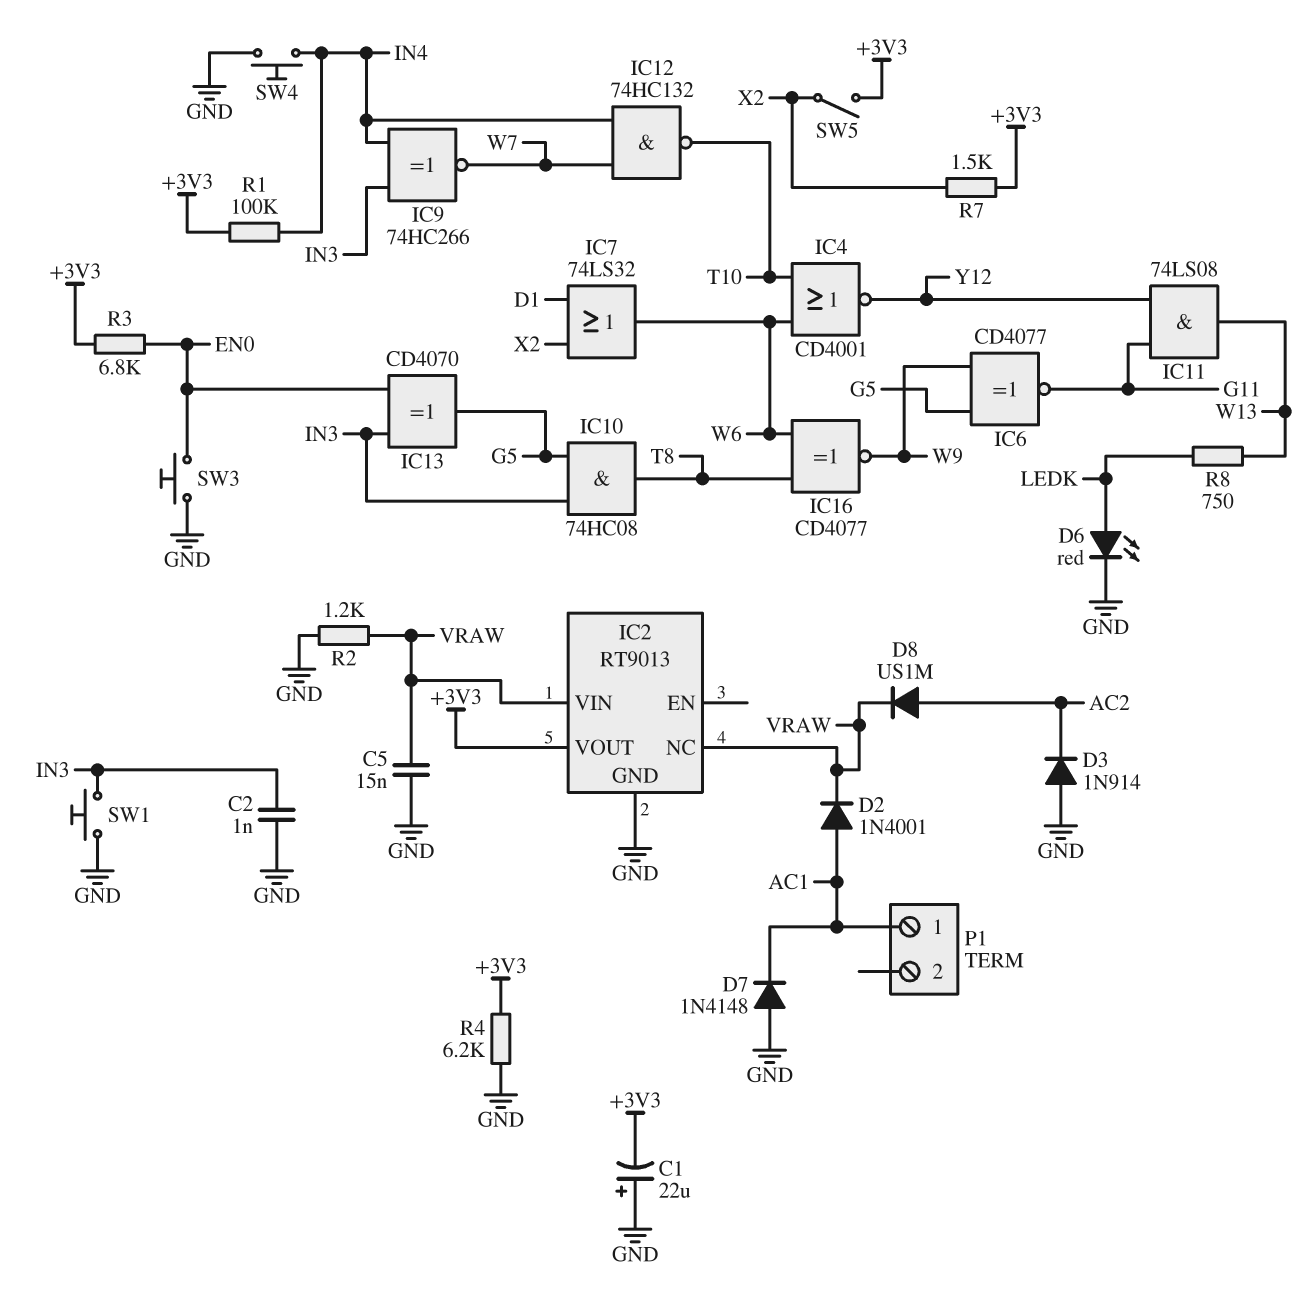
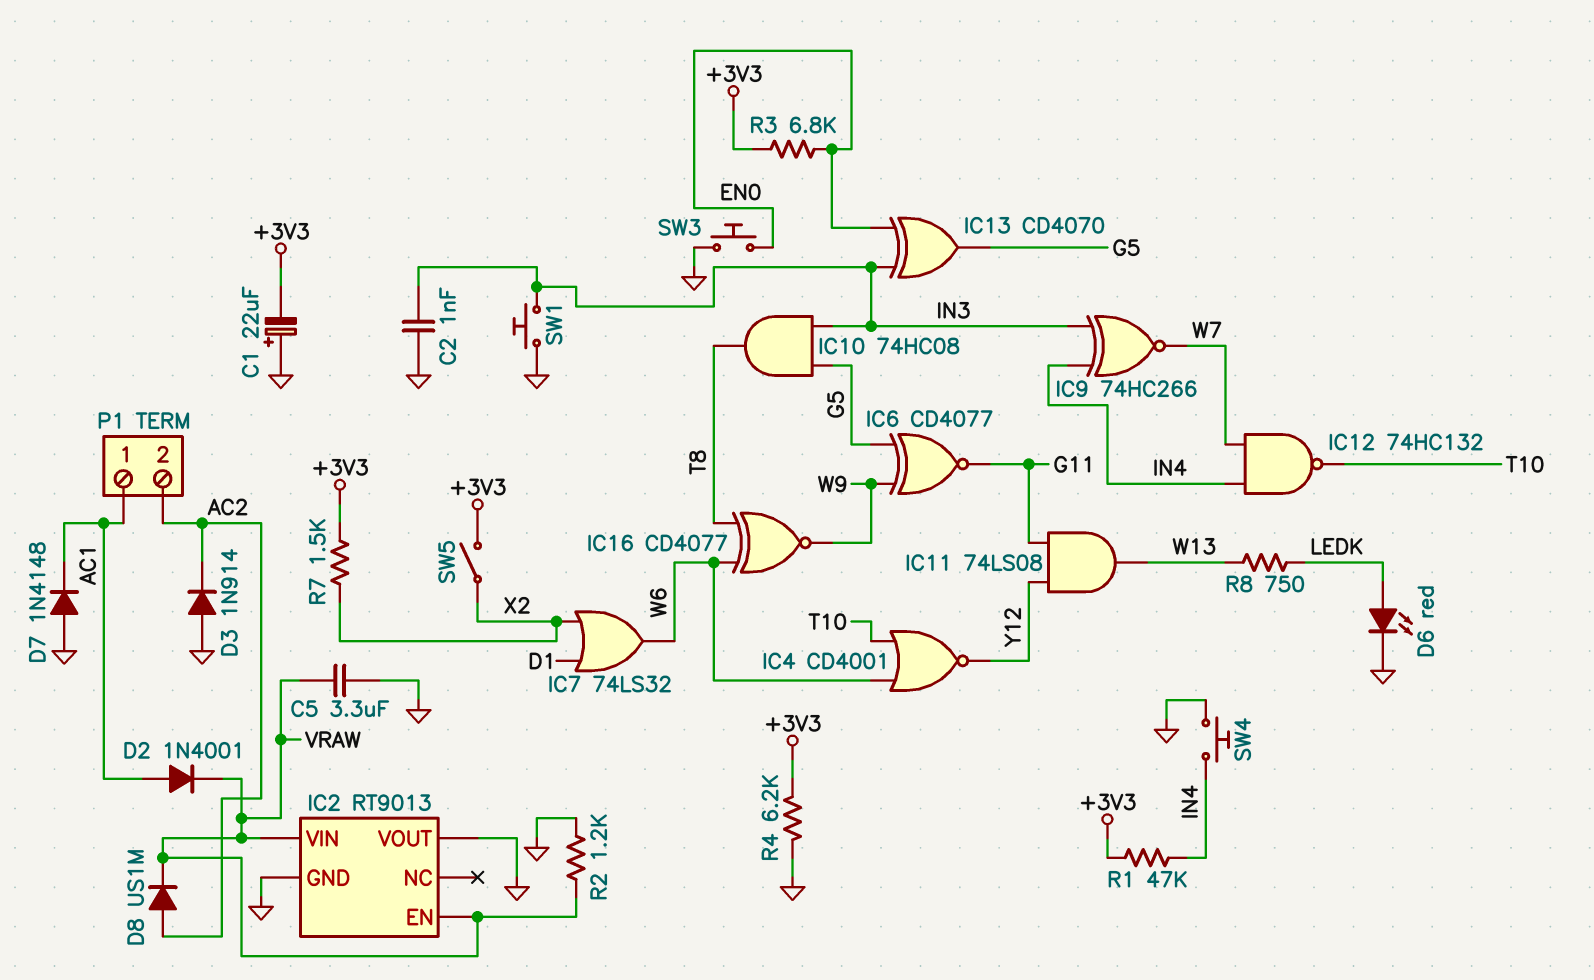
C5: 15nF (GND, VRAW) -> 3.3uF (GND, VRAW)
IC2 pin EN: none -> VRAW
IC2 pin NC: VRAW -> none
IC2 pin VOUT: +3V3 -> GND
P1 pin 2: none -> AC2
R1: 100k (+3V3, IN4) -> 47k (+3V3, IN4)

